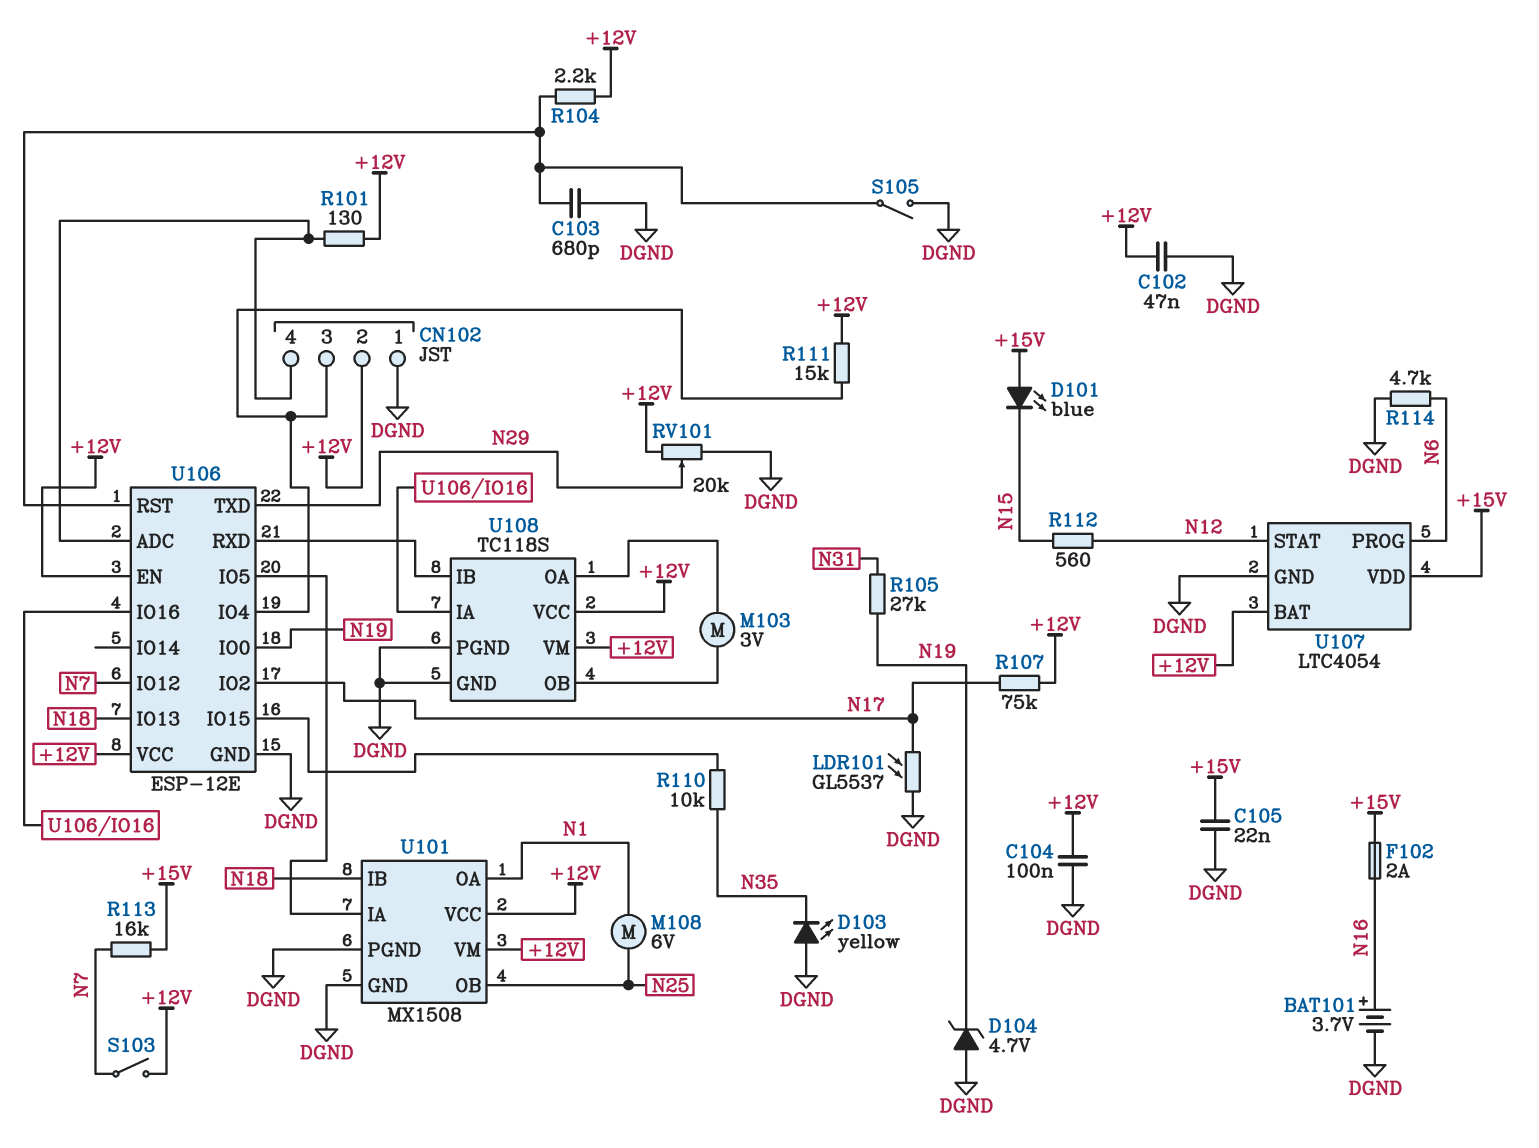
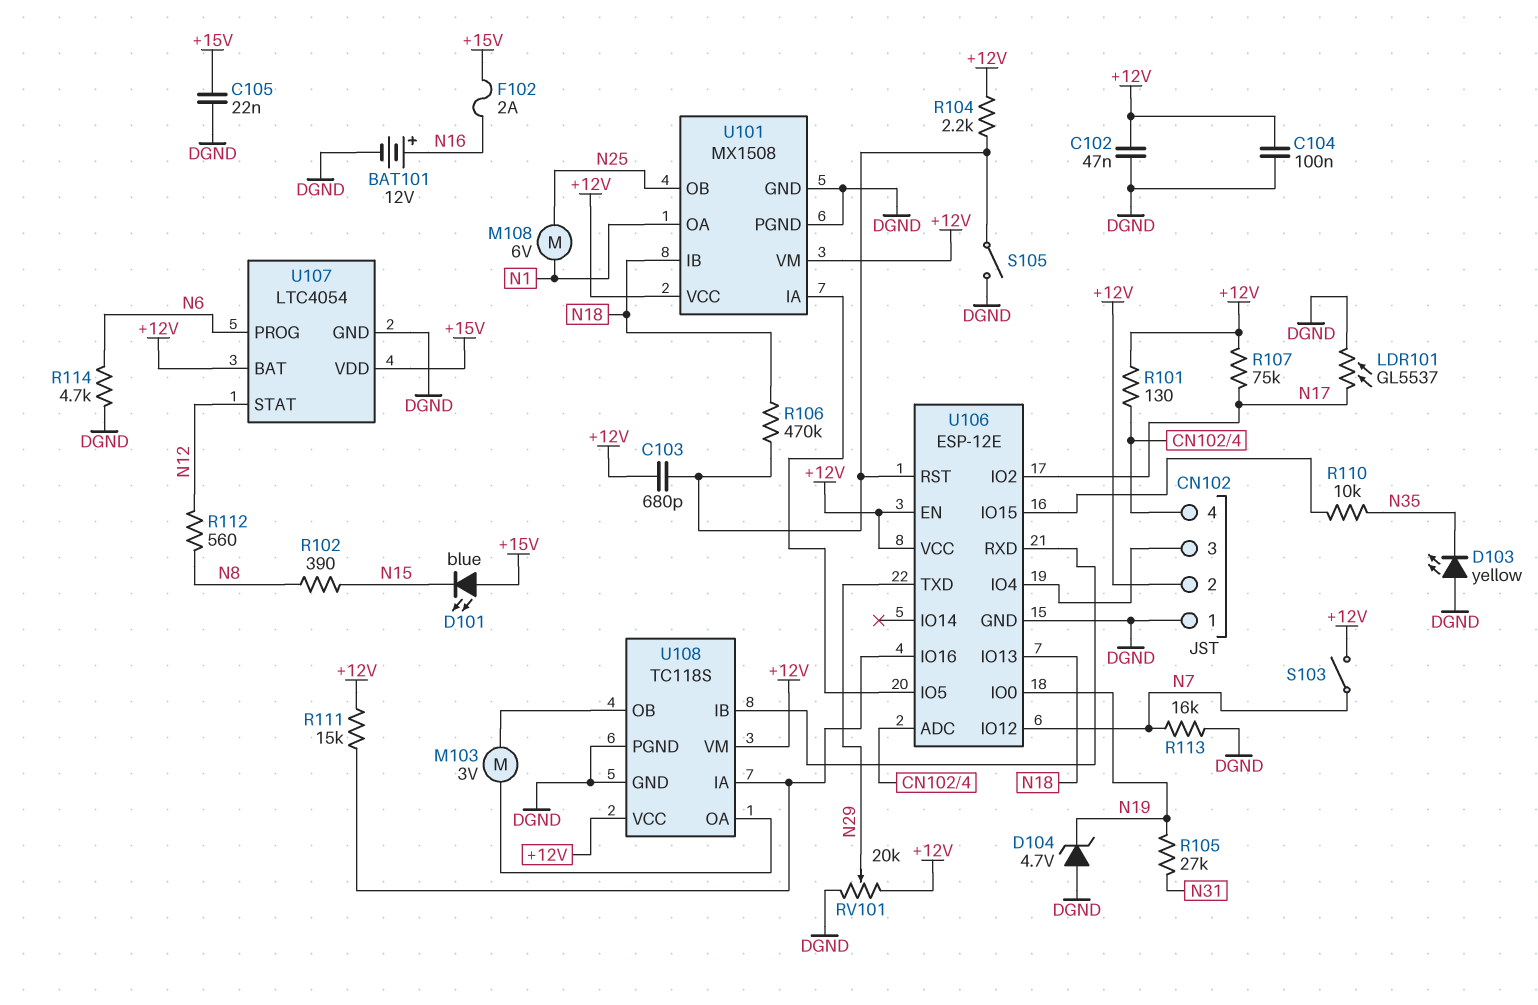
BAT101: 3.7V (plus N16, minus DGND) -> 12V (plus N16, minus DGND)
C103: 680pF (DGND, U106/RST) -> 680pF (+12V, U106/RST)
R102: none -> 390 (N8, N15)
R106: none -> 470k (N18, U106/RST)
R111: 15k (+12V, CN102/3) -> 15k (+12V, U106/IO16)
R112: 560 (N12, N15) -> 560 (N8, N12)
R113: 16k (+15V, N7) -> 16k (DGND, N7)

